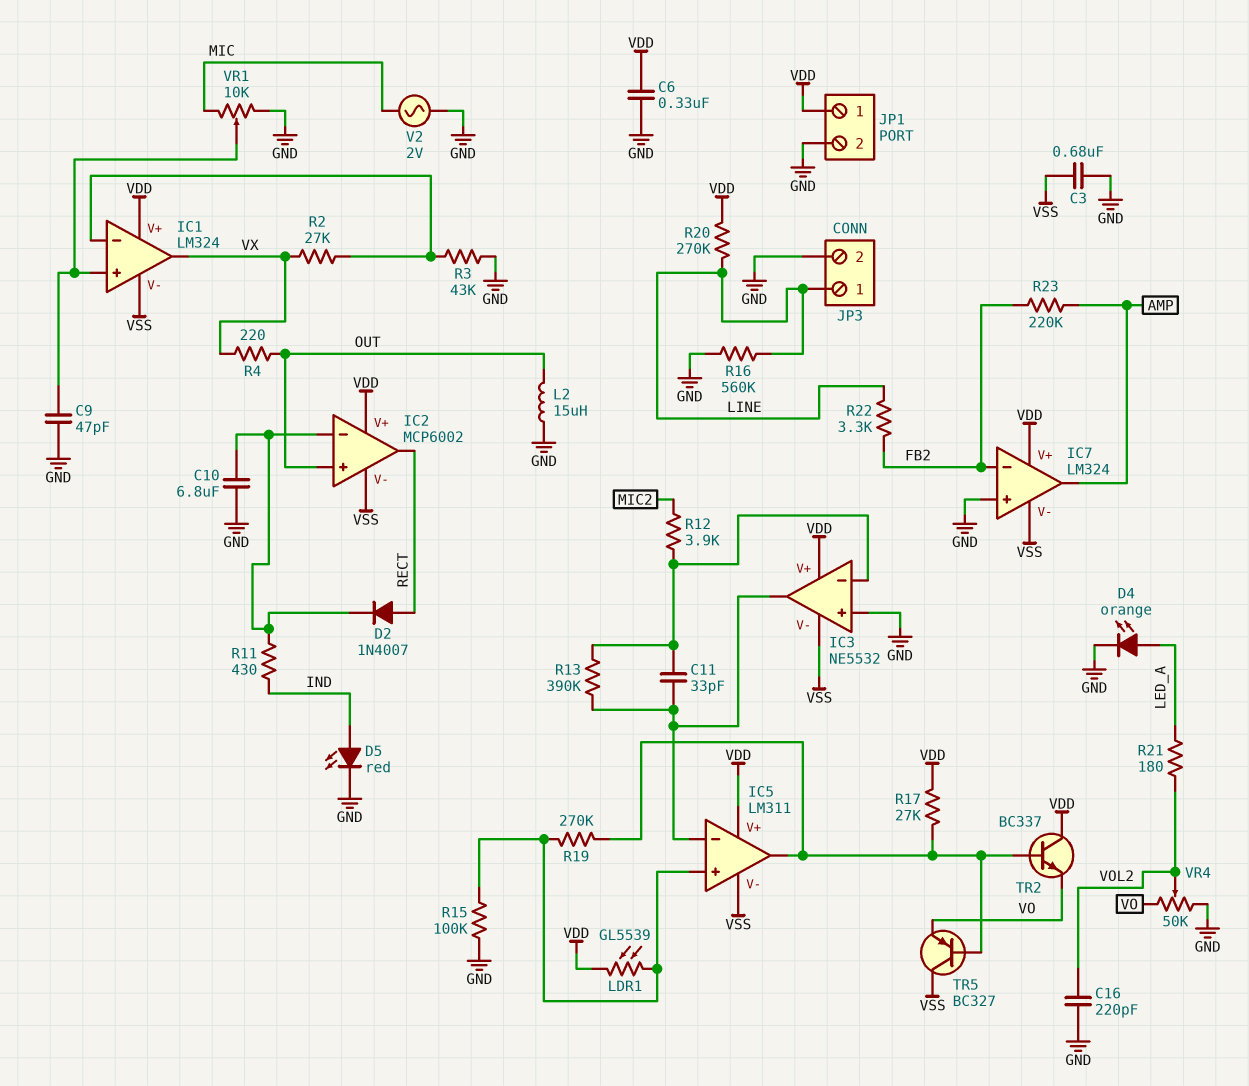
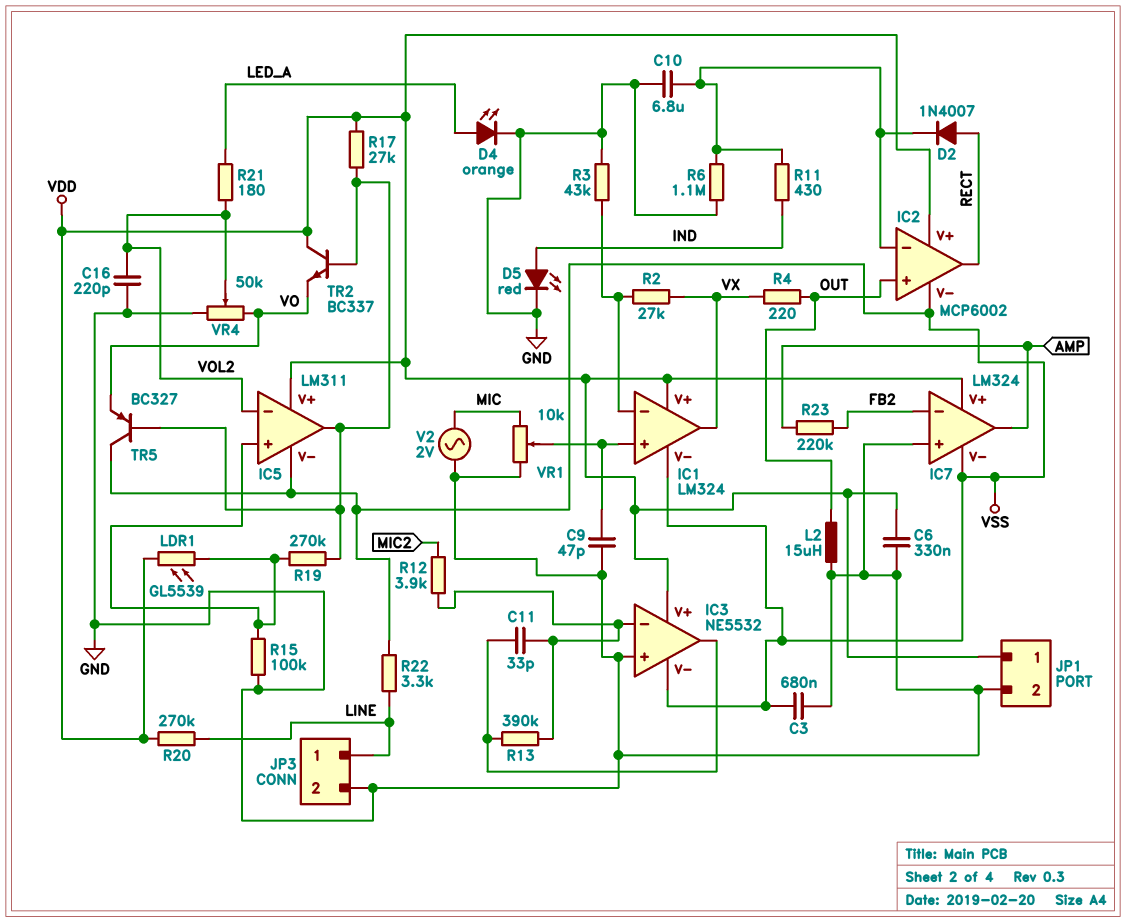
IC5 pin in-: IC3/out -> VOL2
R6: none -> 1.1M (GND, IC2/in-)
R16: 560k (GND, LINE) -> none
R22: 3.3k (FB2, LINE) -> 3.3k (LINE, VSS)

